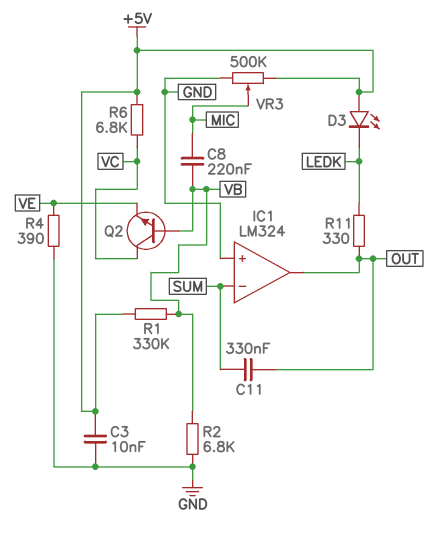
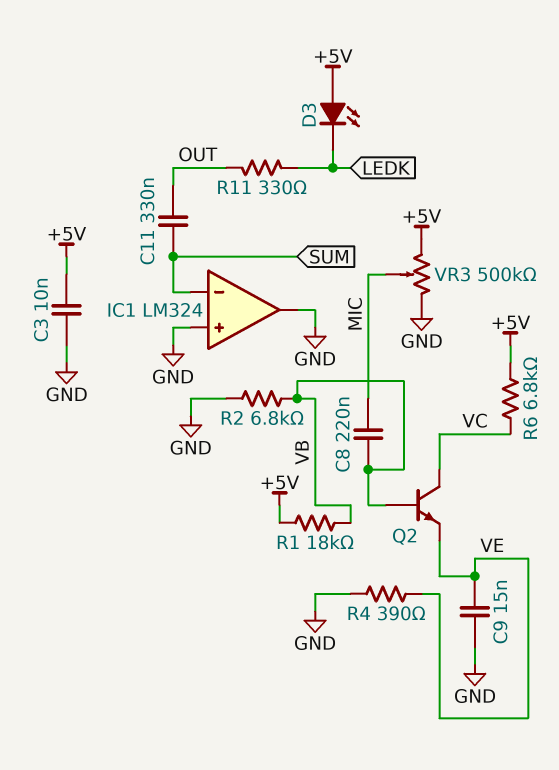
C9: none -> 15nF (GND, VE)
IC1 pin out: OUT -> GND
R1: 330k (+5V, VB) -> 18k (+5V, VB)

